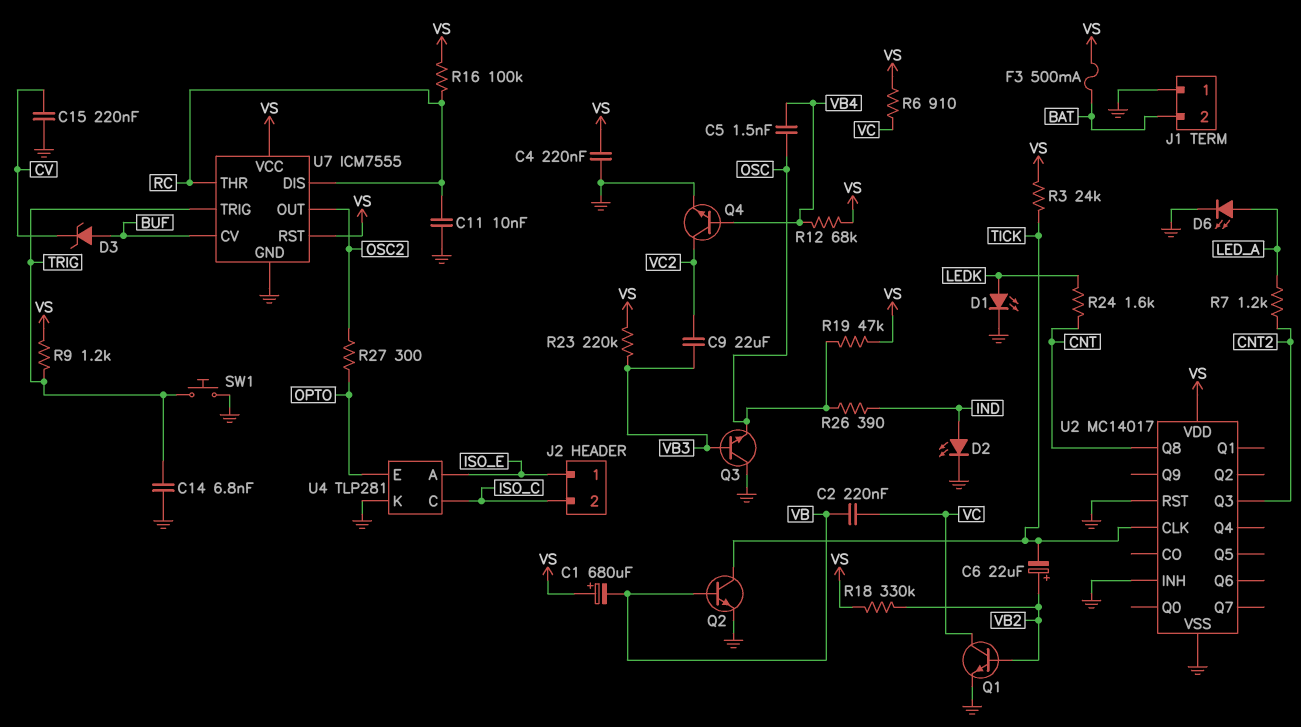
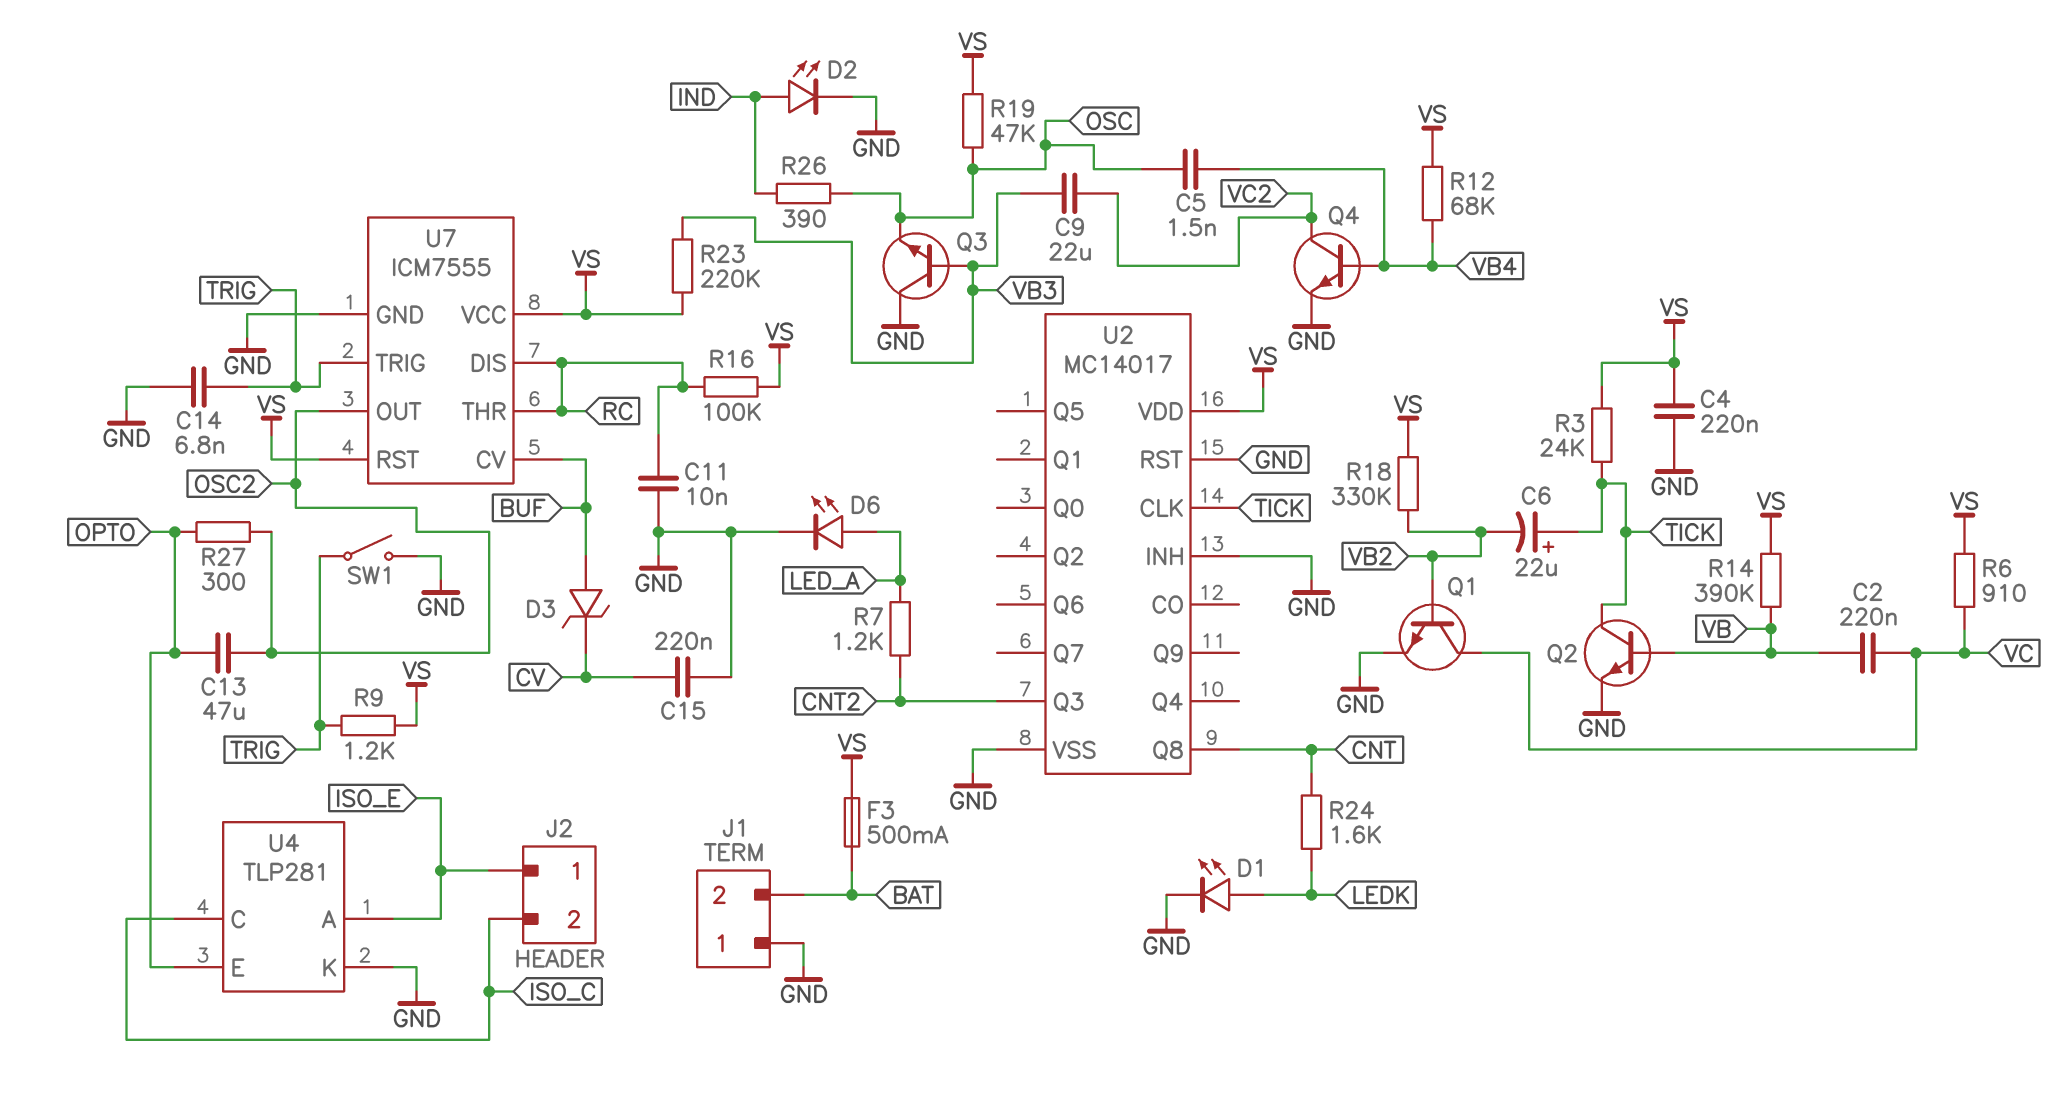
C1: 680uF (plus VS, minus VB) -> none
C6: 22uF (plus VB2, minus TICK) -> 22uF (plus TICK, minus VB2)
C13: none -> 47uF (OPTO, OSC2)
R14: none -> 390k (VB, VS)
SW1: button (GND, TRIG) -> switch (GND, TRIG)

